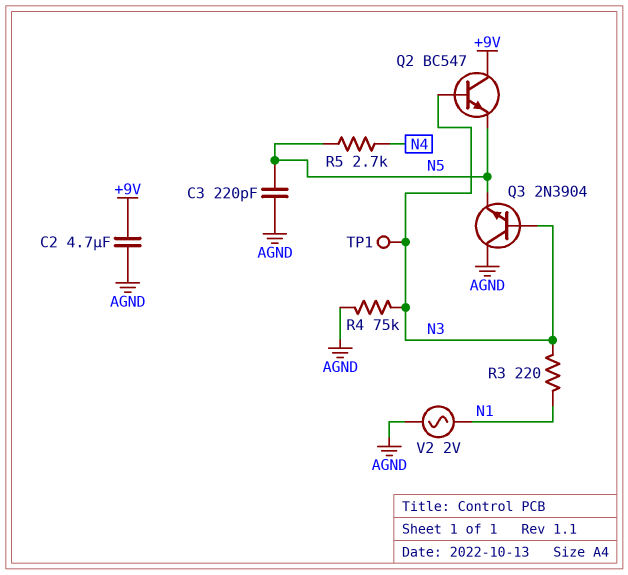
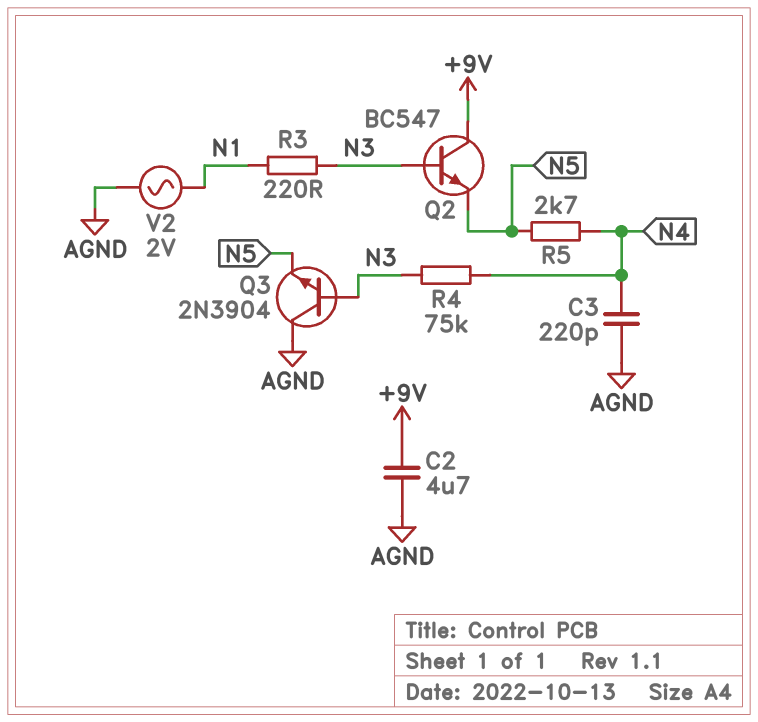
C3: 220pF (AGND, N5) -> 220pF (AGND, N4)
R4: 75k (AGND, N3) -> 75k (N3, N4)
TP1: test point (N3) -> none

